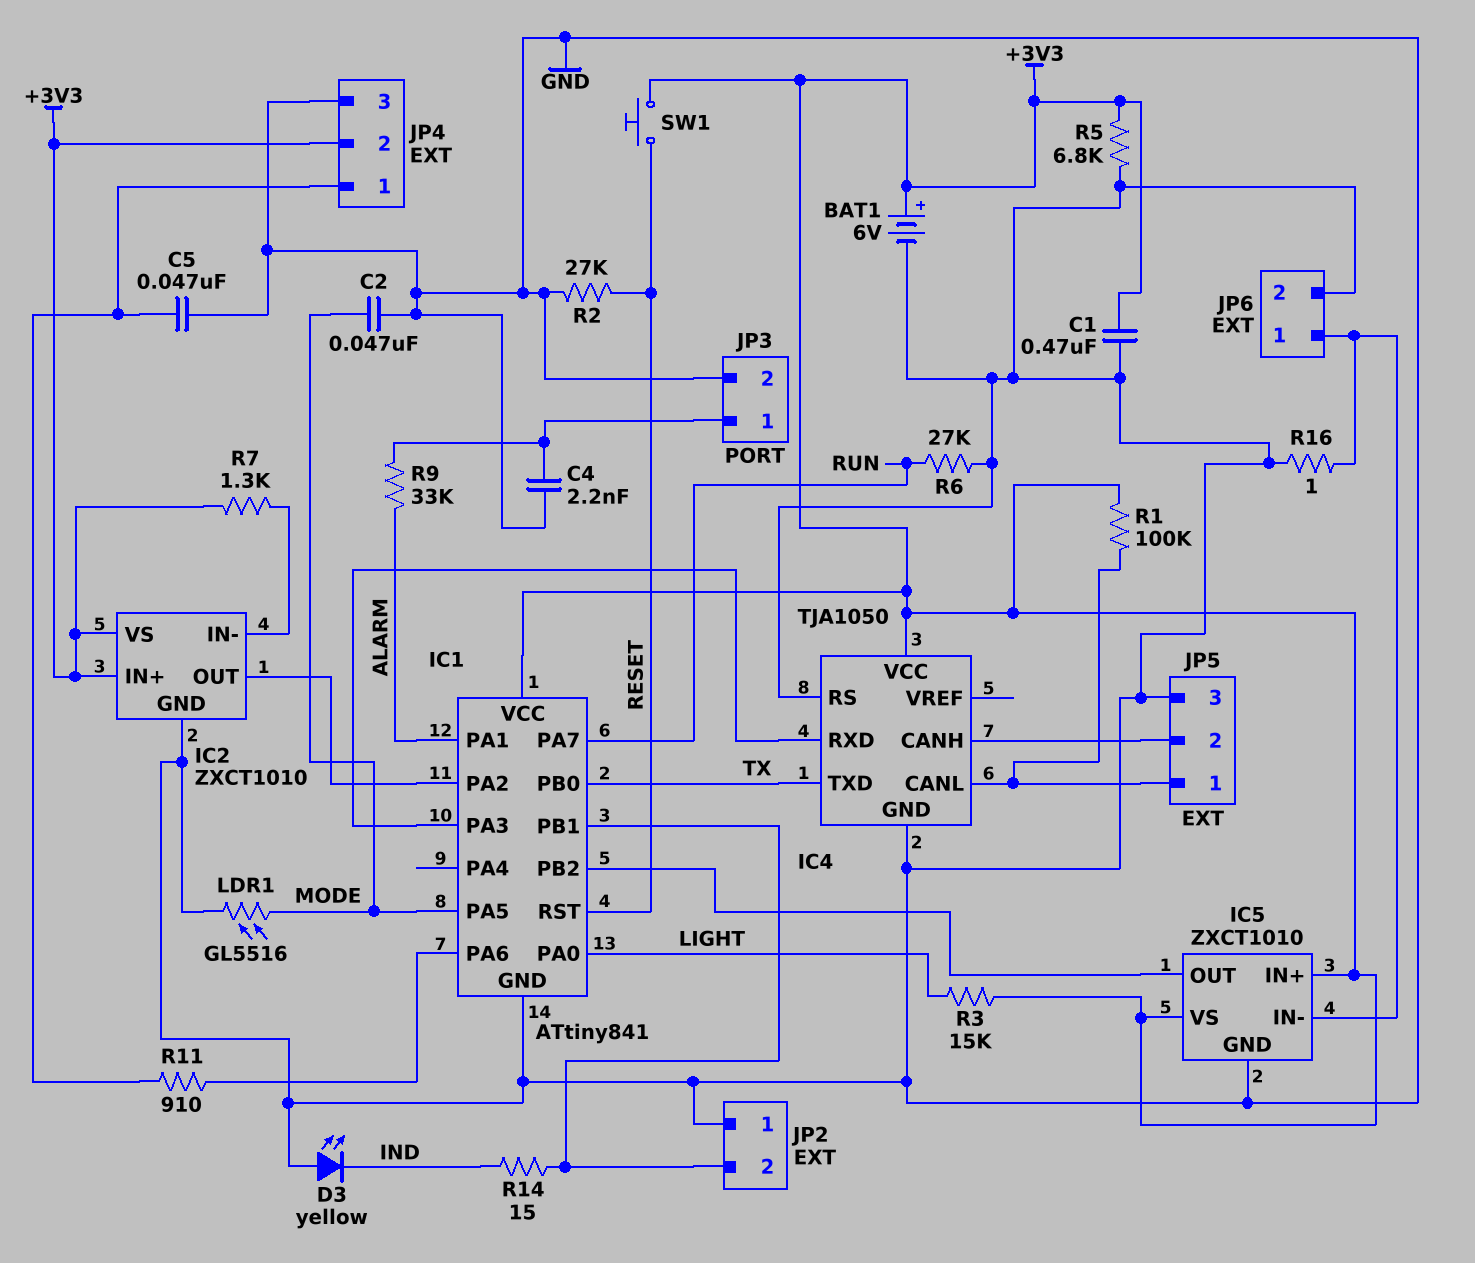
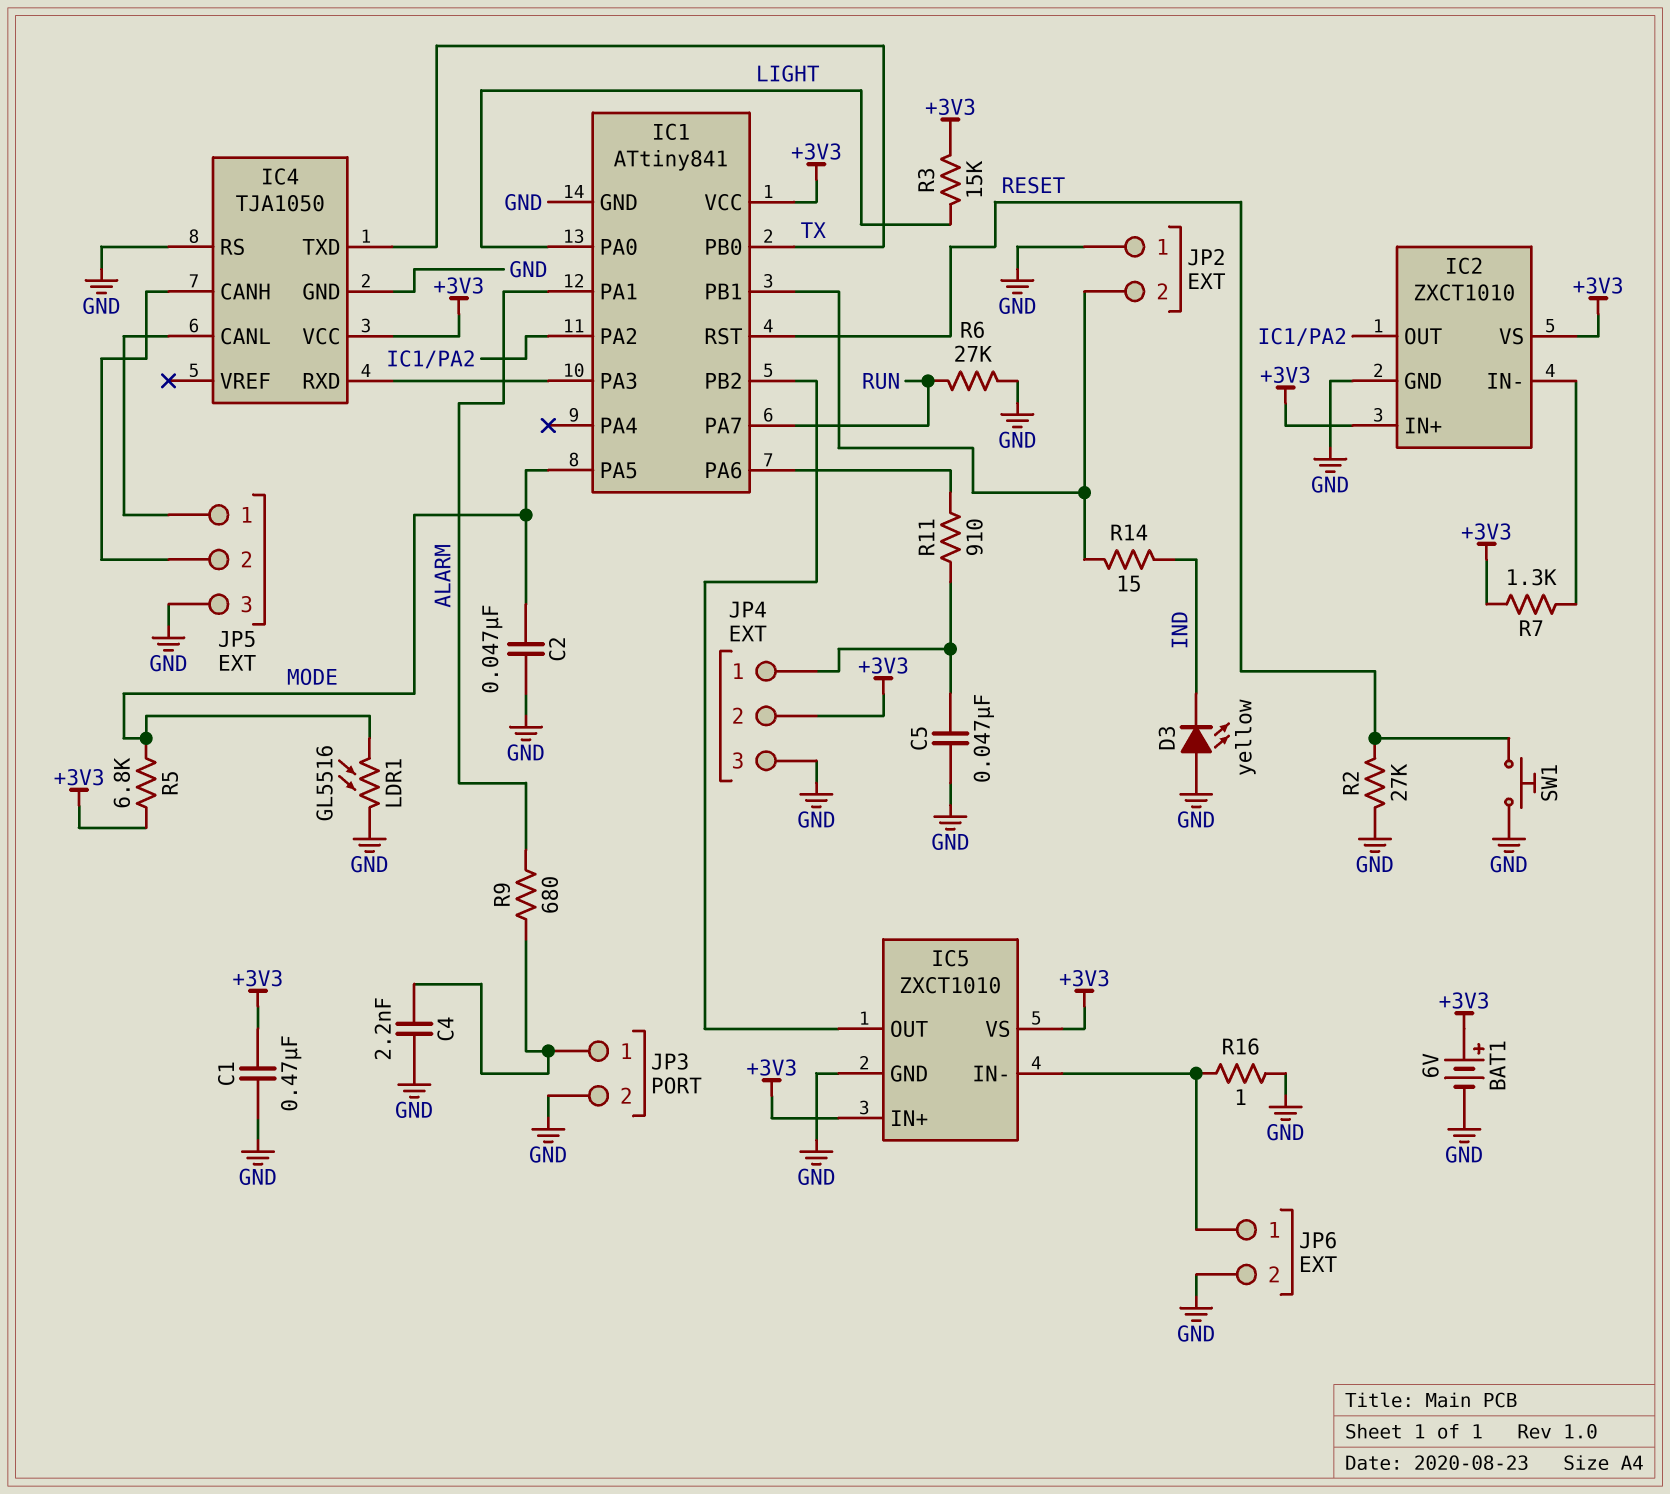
R1: 100k (+3V3, IC4/CANL) -> none
R5: 6.8k (+3V3, GND) -> 6.8k (+3V3, MODE)
R9: 33k (ALARM, JP3/1) -> 680 (ALARM, JP3/1)
SW1: button (+3V3, RESET) -> button (GND, RESET)

